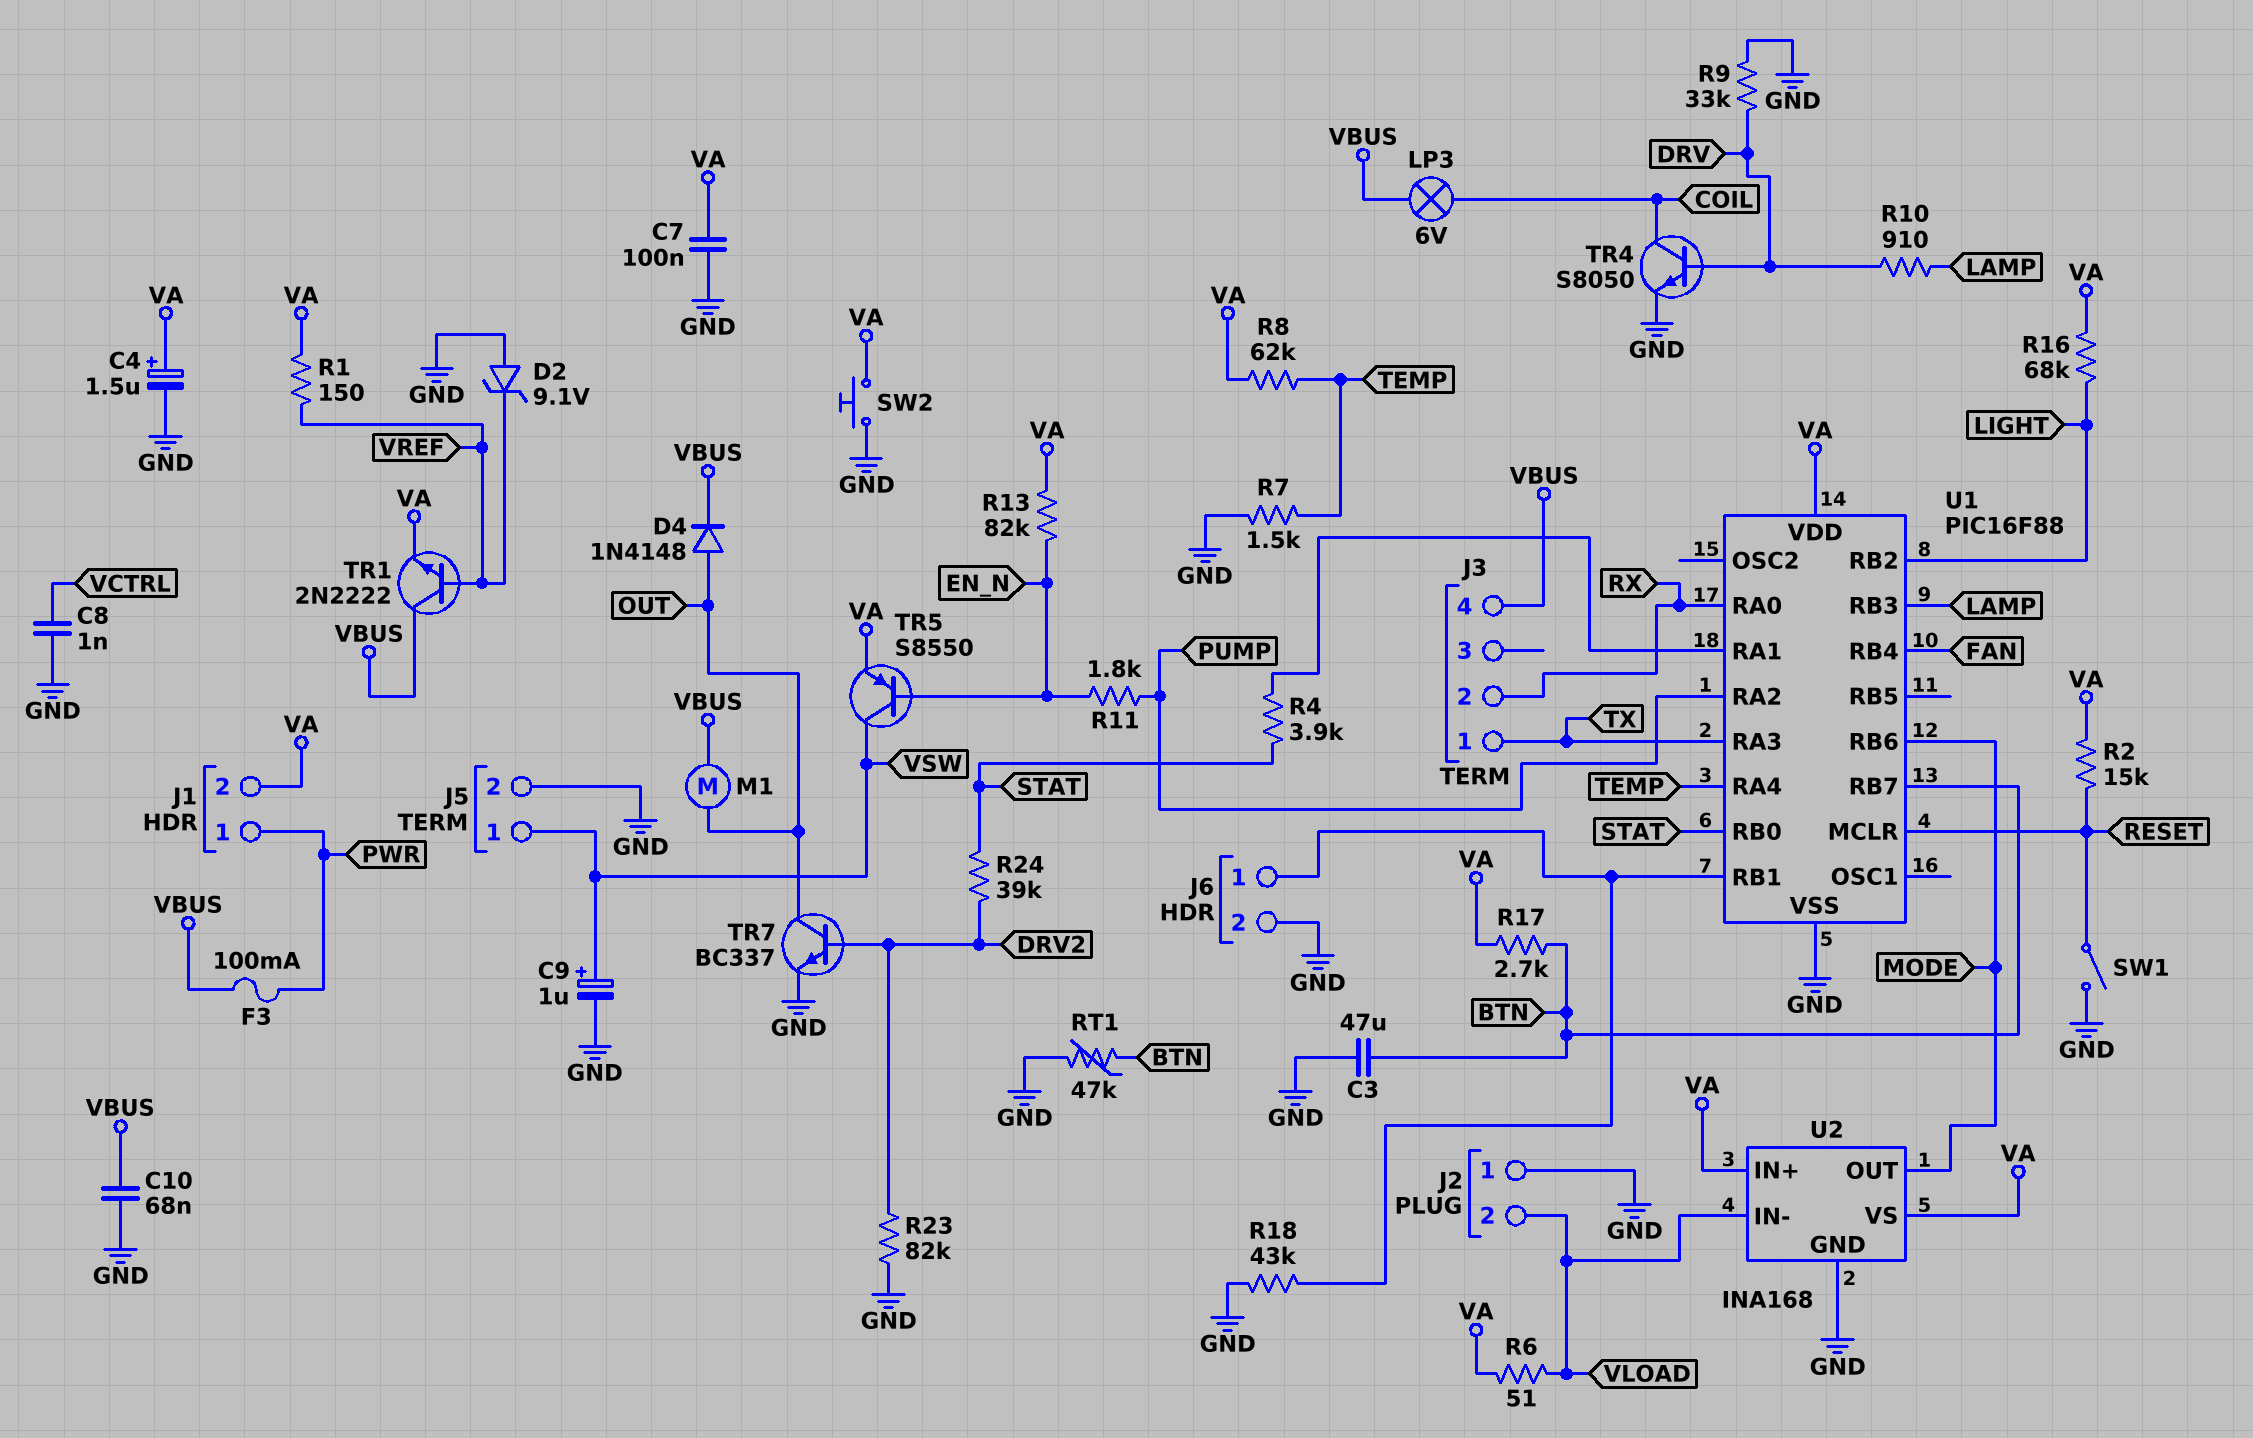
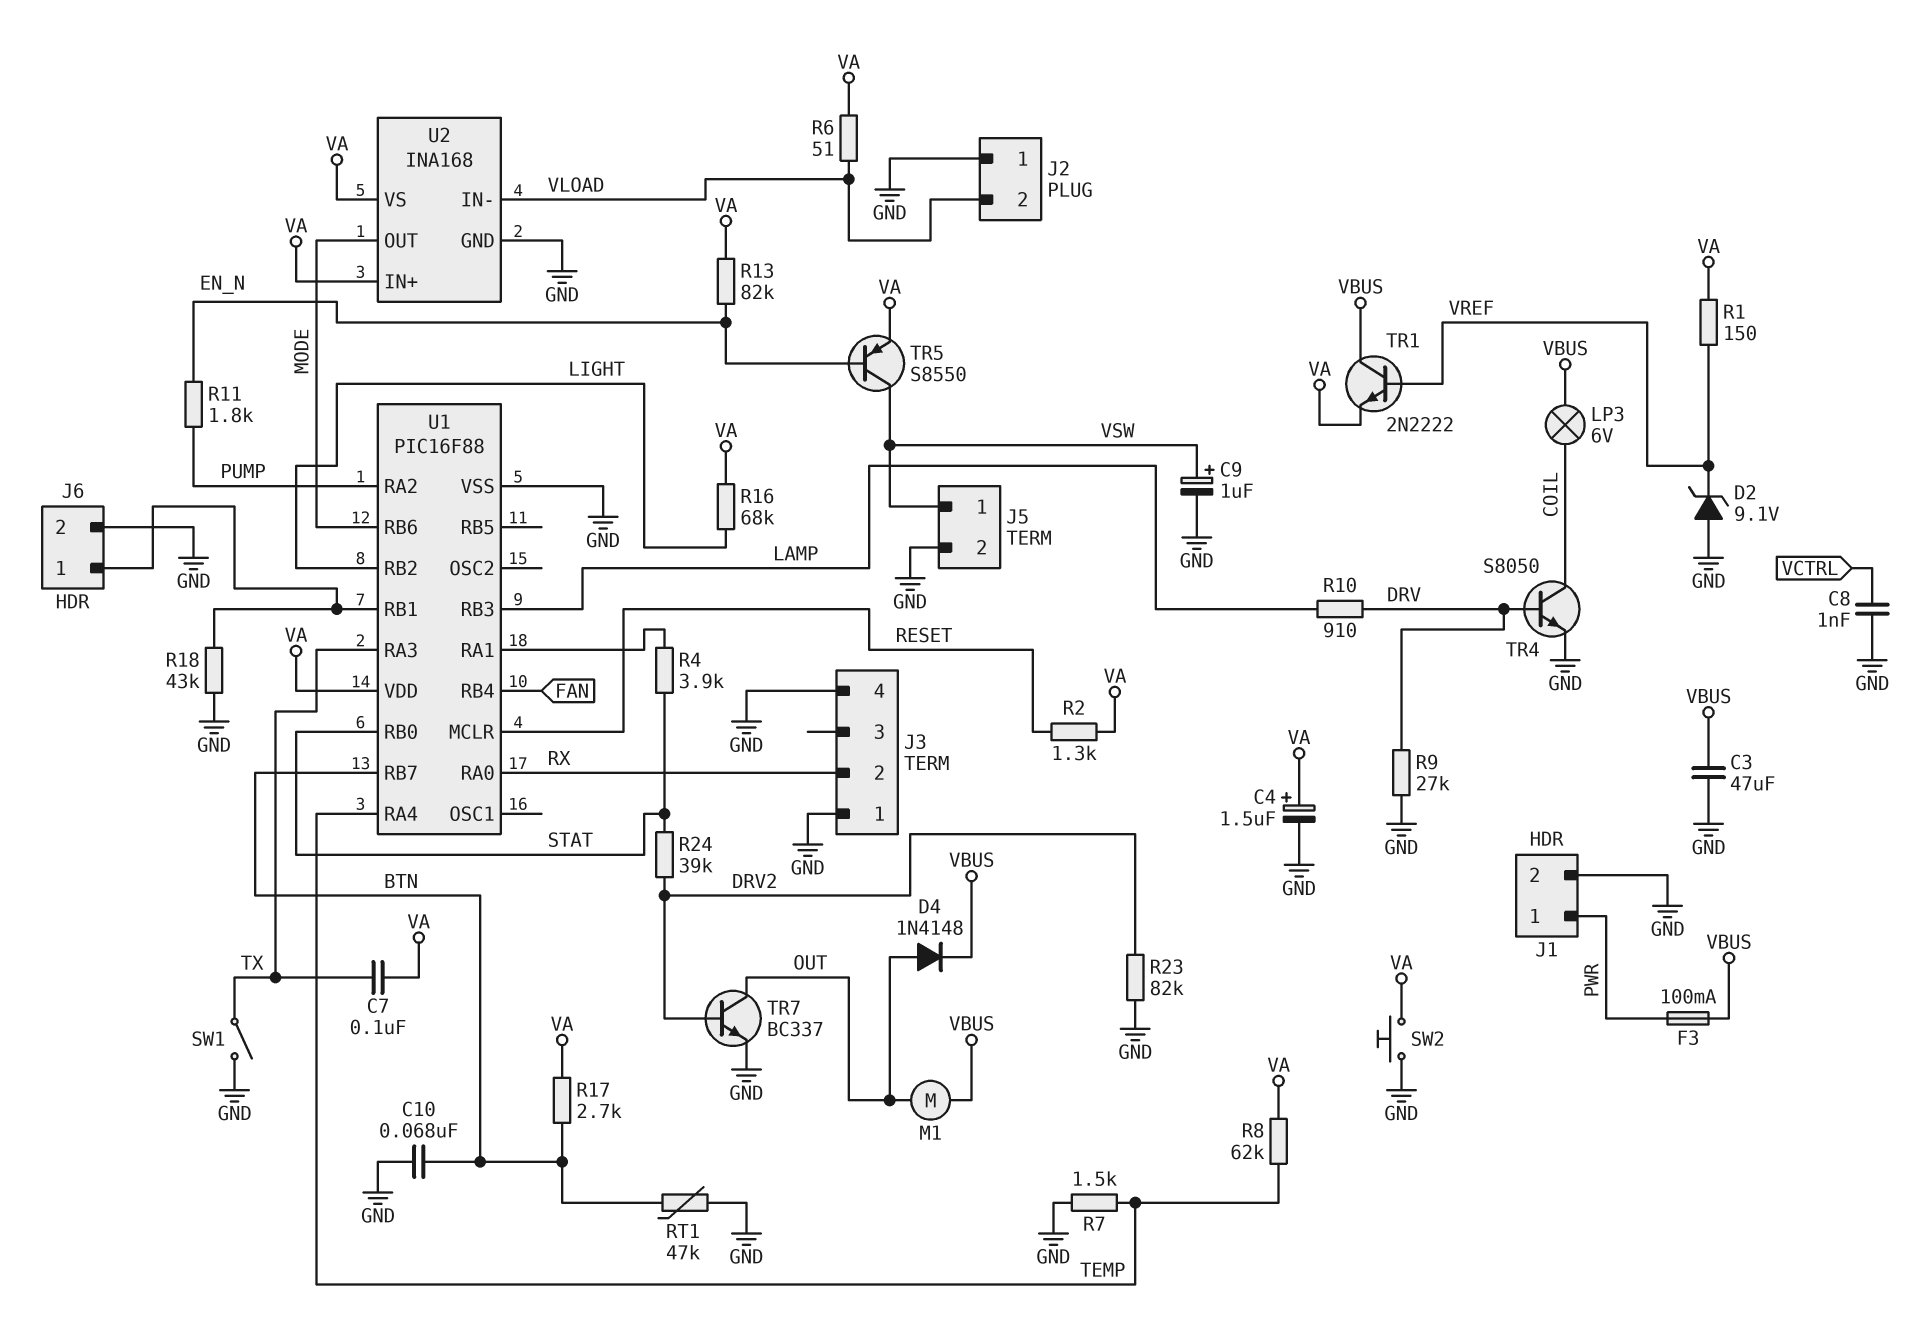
C3: 47uF (BTN, GND) -> 47uF (GND, VBUS)
C7: 100nF (GND, VA) -> 100nF (TX, VA)
C10: 68nF (GND, VBUS) -> 68nF (BTN, GND)
J1 pin 2: VA -> GND
J3 pin 1: TX -> GND
J3 pin 4: VBUS -> GND
R2: 15k (RESET, VA) -> 1.3k (RESET, VA)
R9: 33k (DRV, GND) -> 27k (DRV, GND)
SW1: switch (GND, RESET) -> switch (GND, TX)

